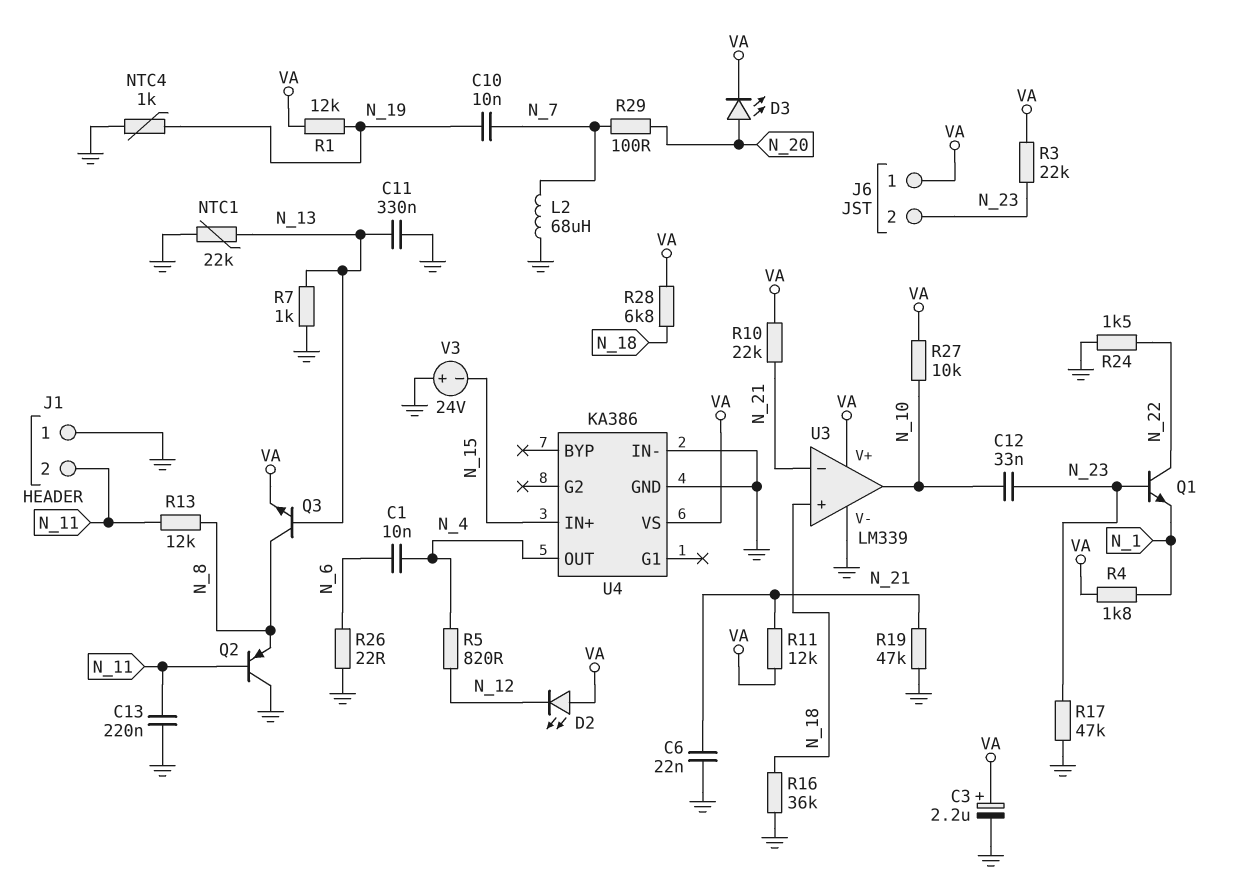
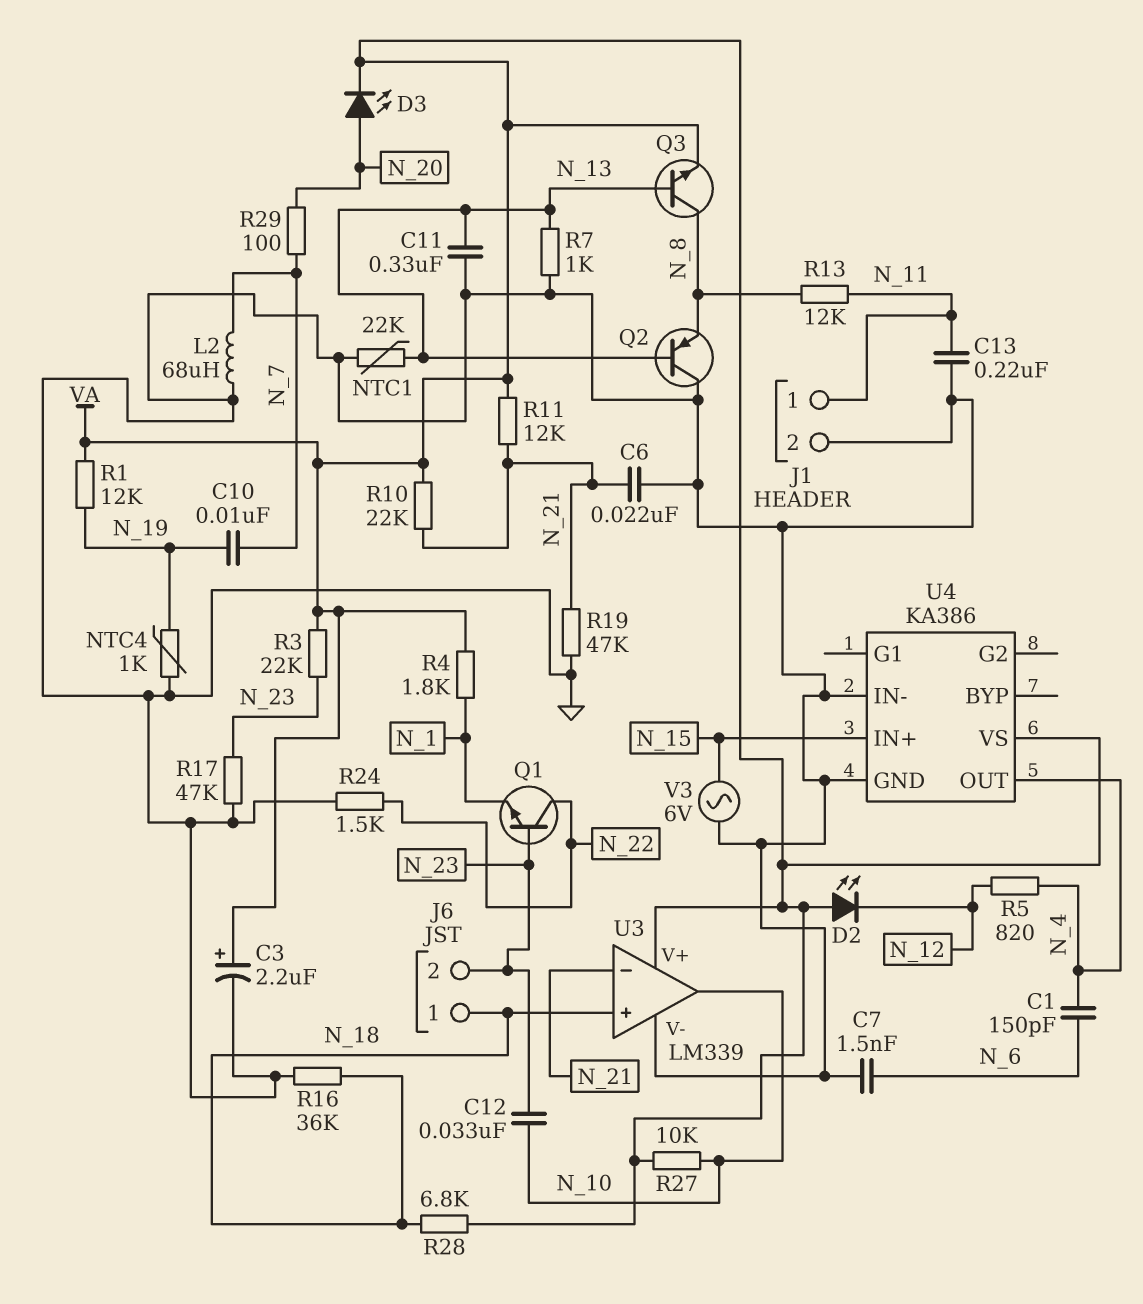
C1: 10nF (N_4, N_6) -> 150pF (N_4, N_6)
C7: none -> 1.5nF (GND, N_6)
J1 pin 1: GND -> N_11
J1 pin 2: N_11 -> GND
J6 pin 1: VA -> N_18
Q2: PNP (B N_11, C GND, E N_8) -> PNP (B N_13, C GND, E N_8)
R26: 22 (GND, N_6) -> none
V3: 24V (plus GND, minus N_15) -> AC 6V (GND, N_15)

